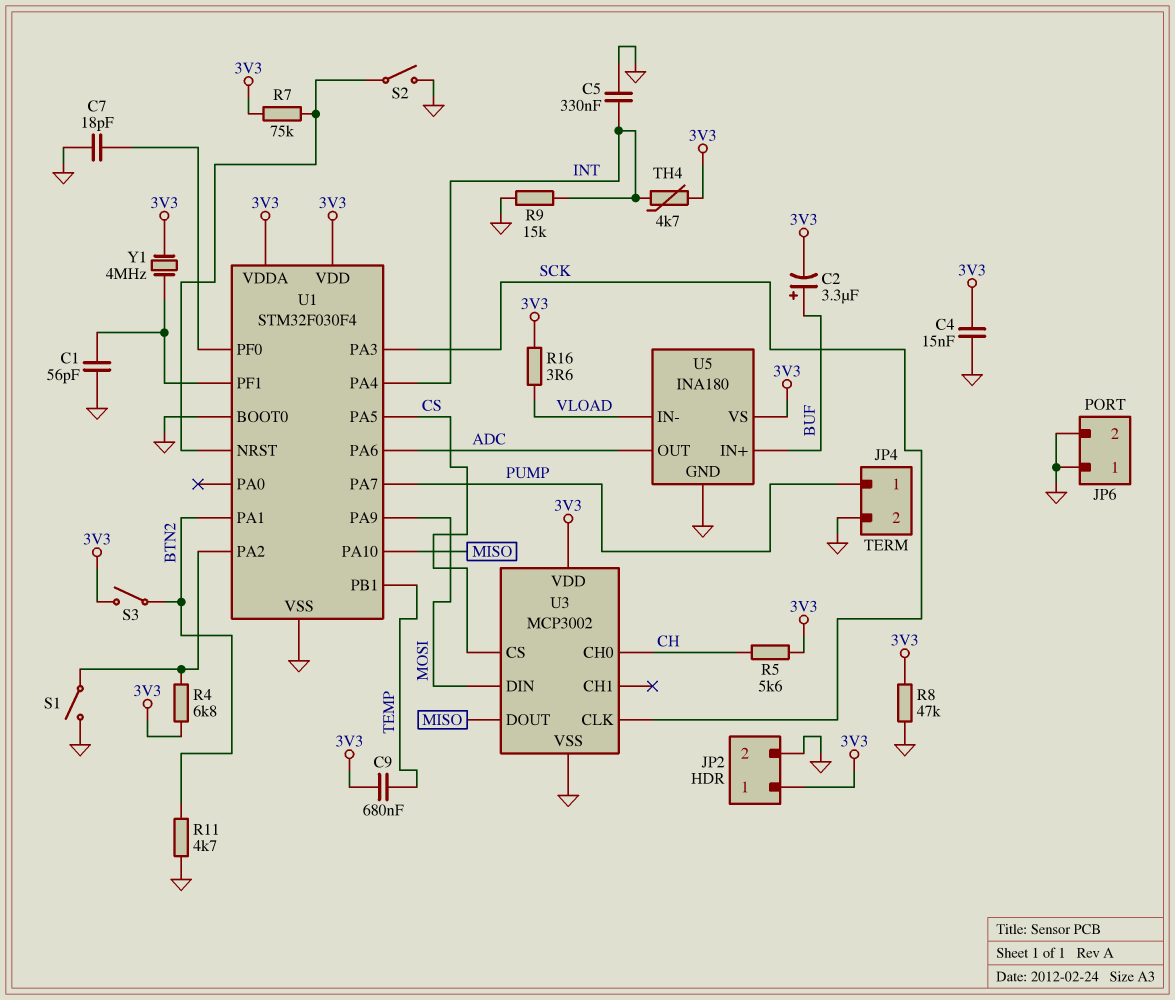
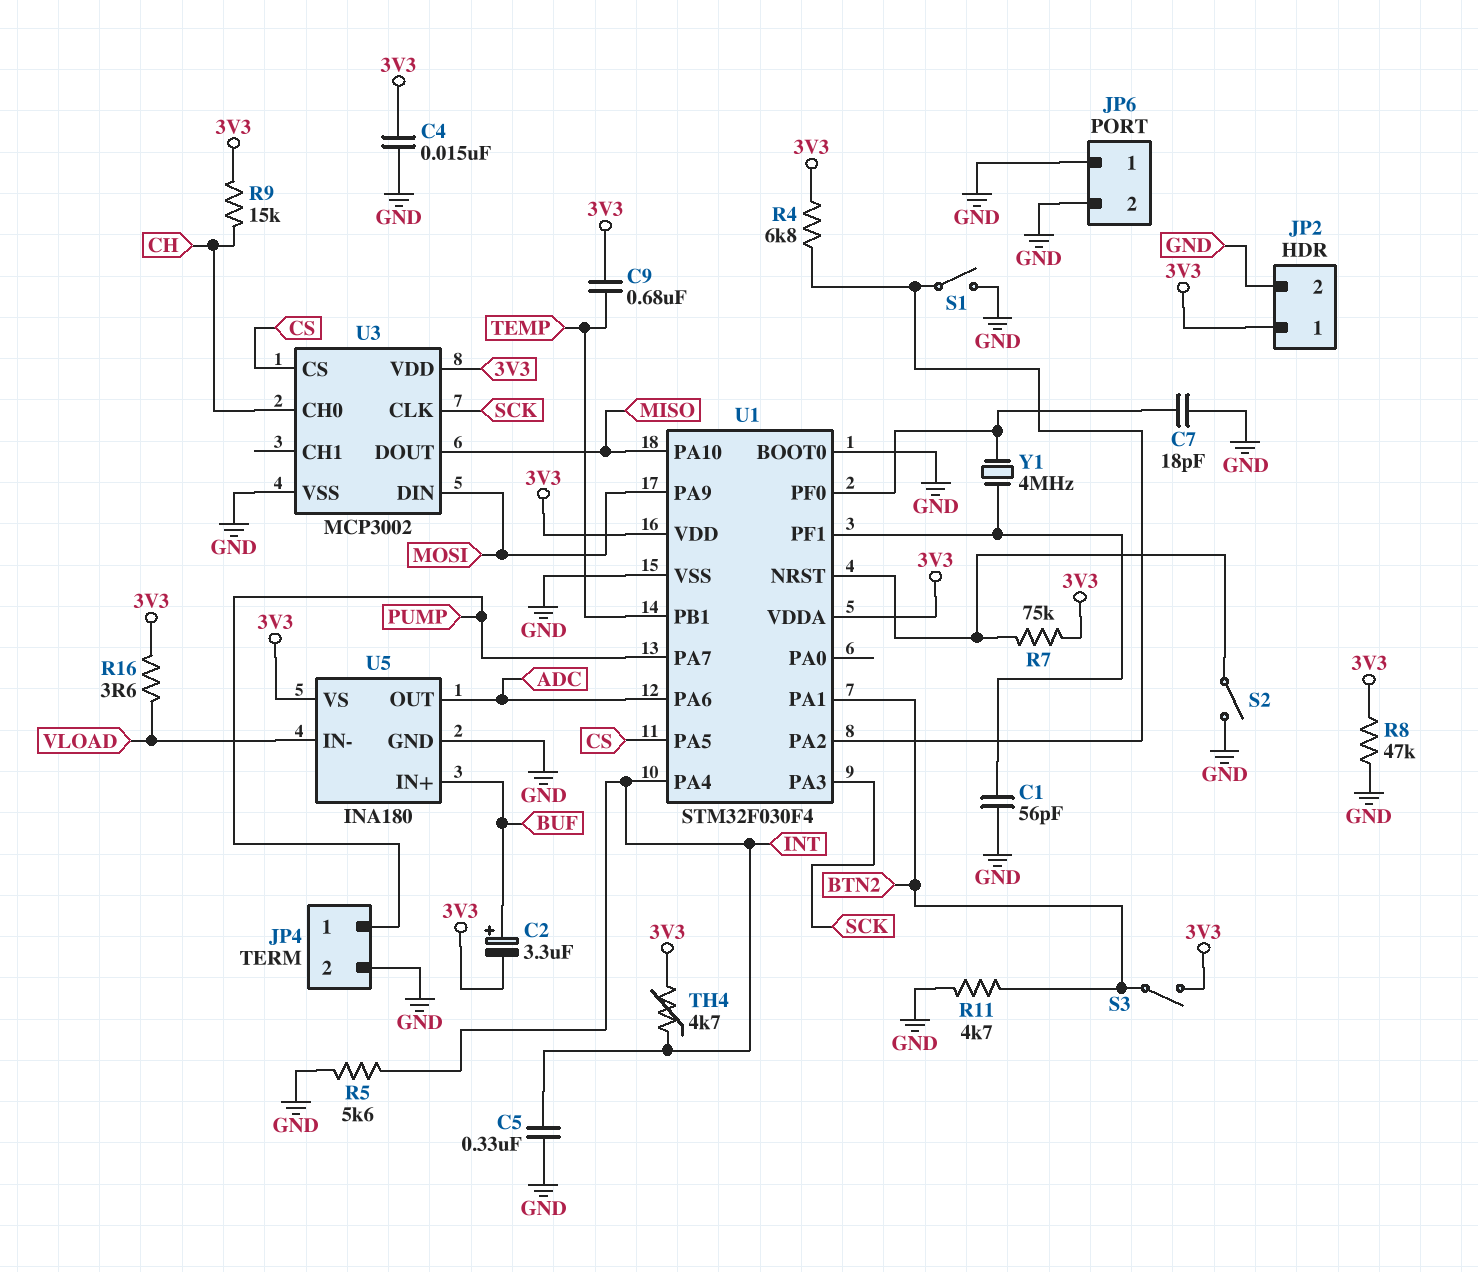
R5: 5.6k (3V3, CH) -> 5.6k (GND, INT)
R9: 15k (GND, INT) -> 15k (3V3, CH)
Y1: 4MHz (3V3, U1/PF1) -> 4MHz (U1/PF0, U1/PF1)

